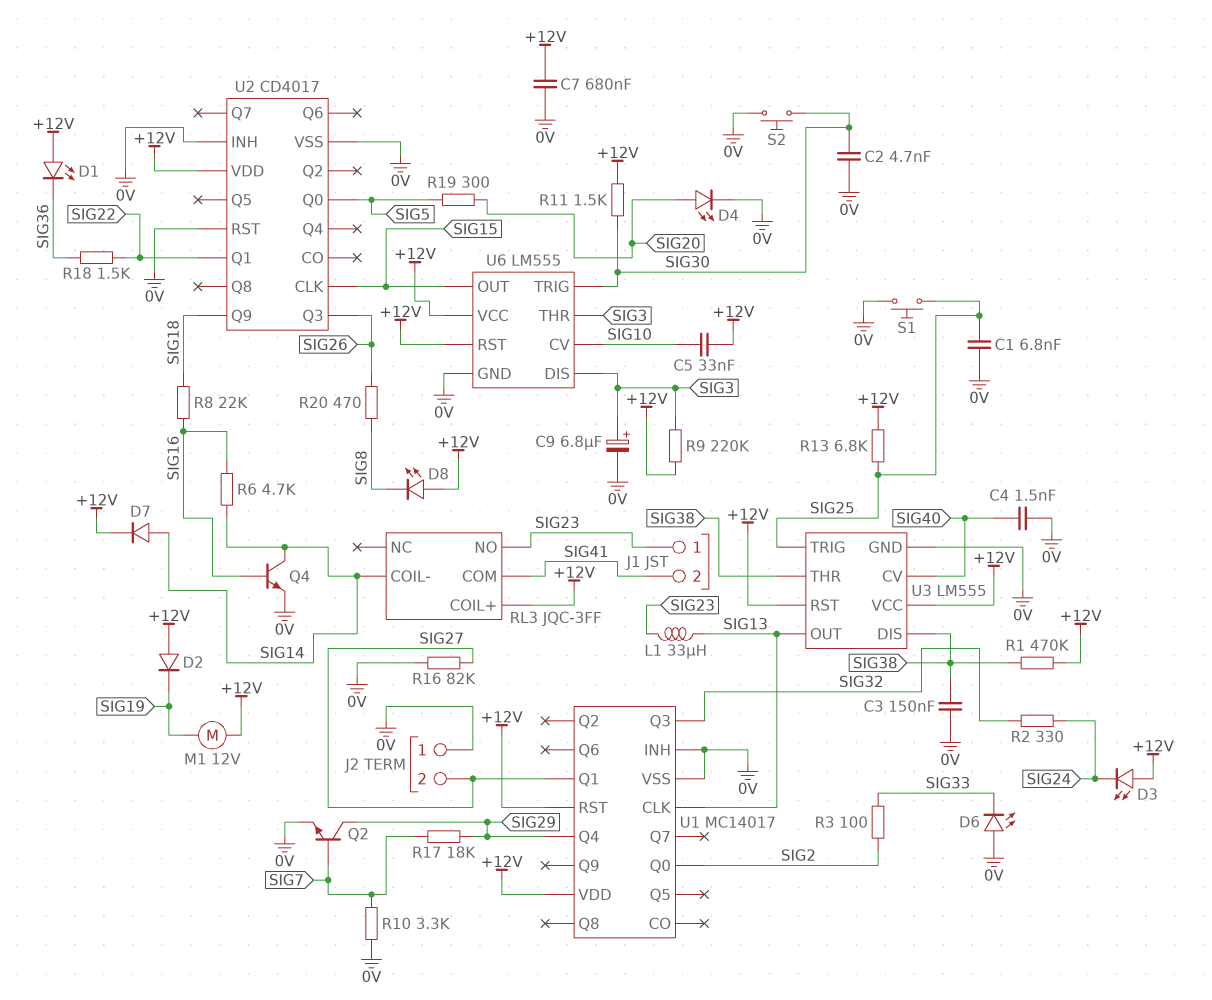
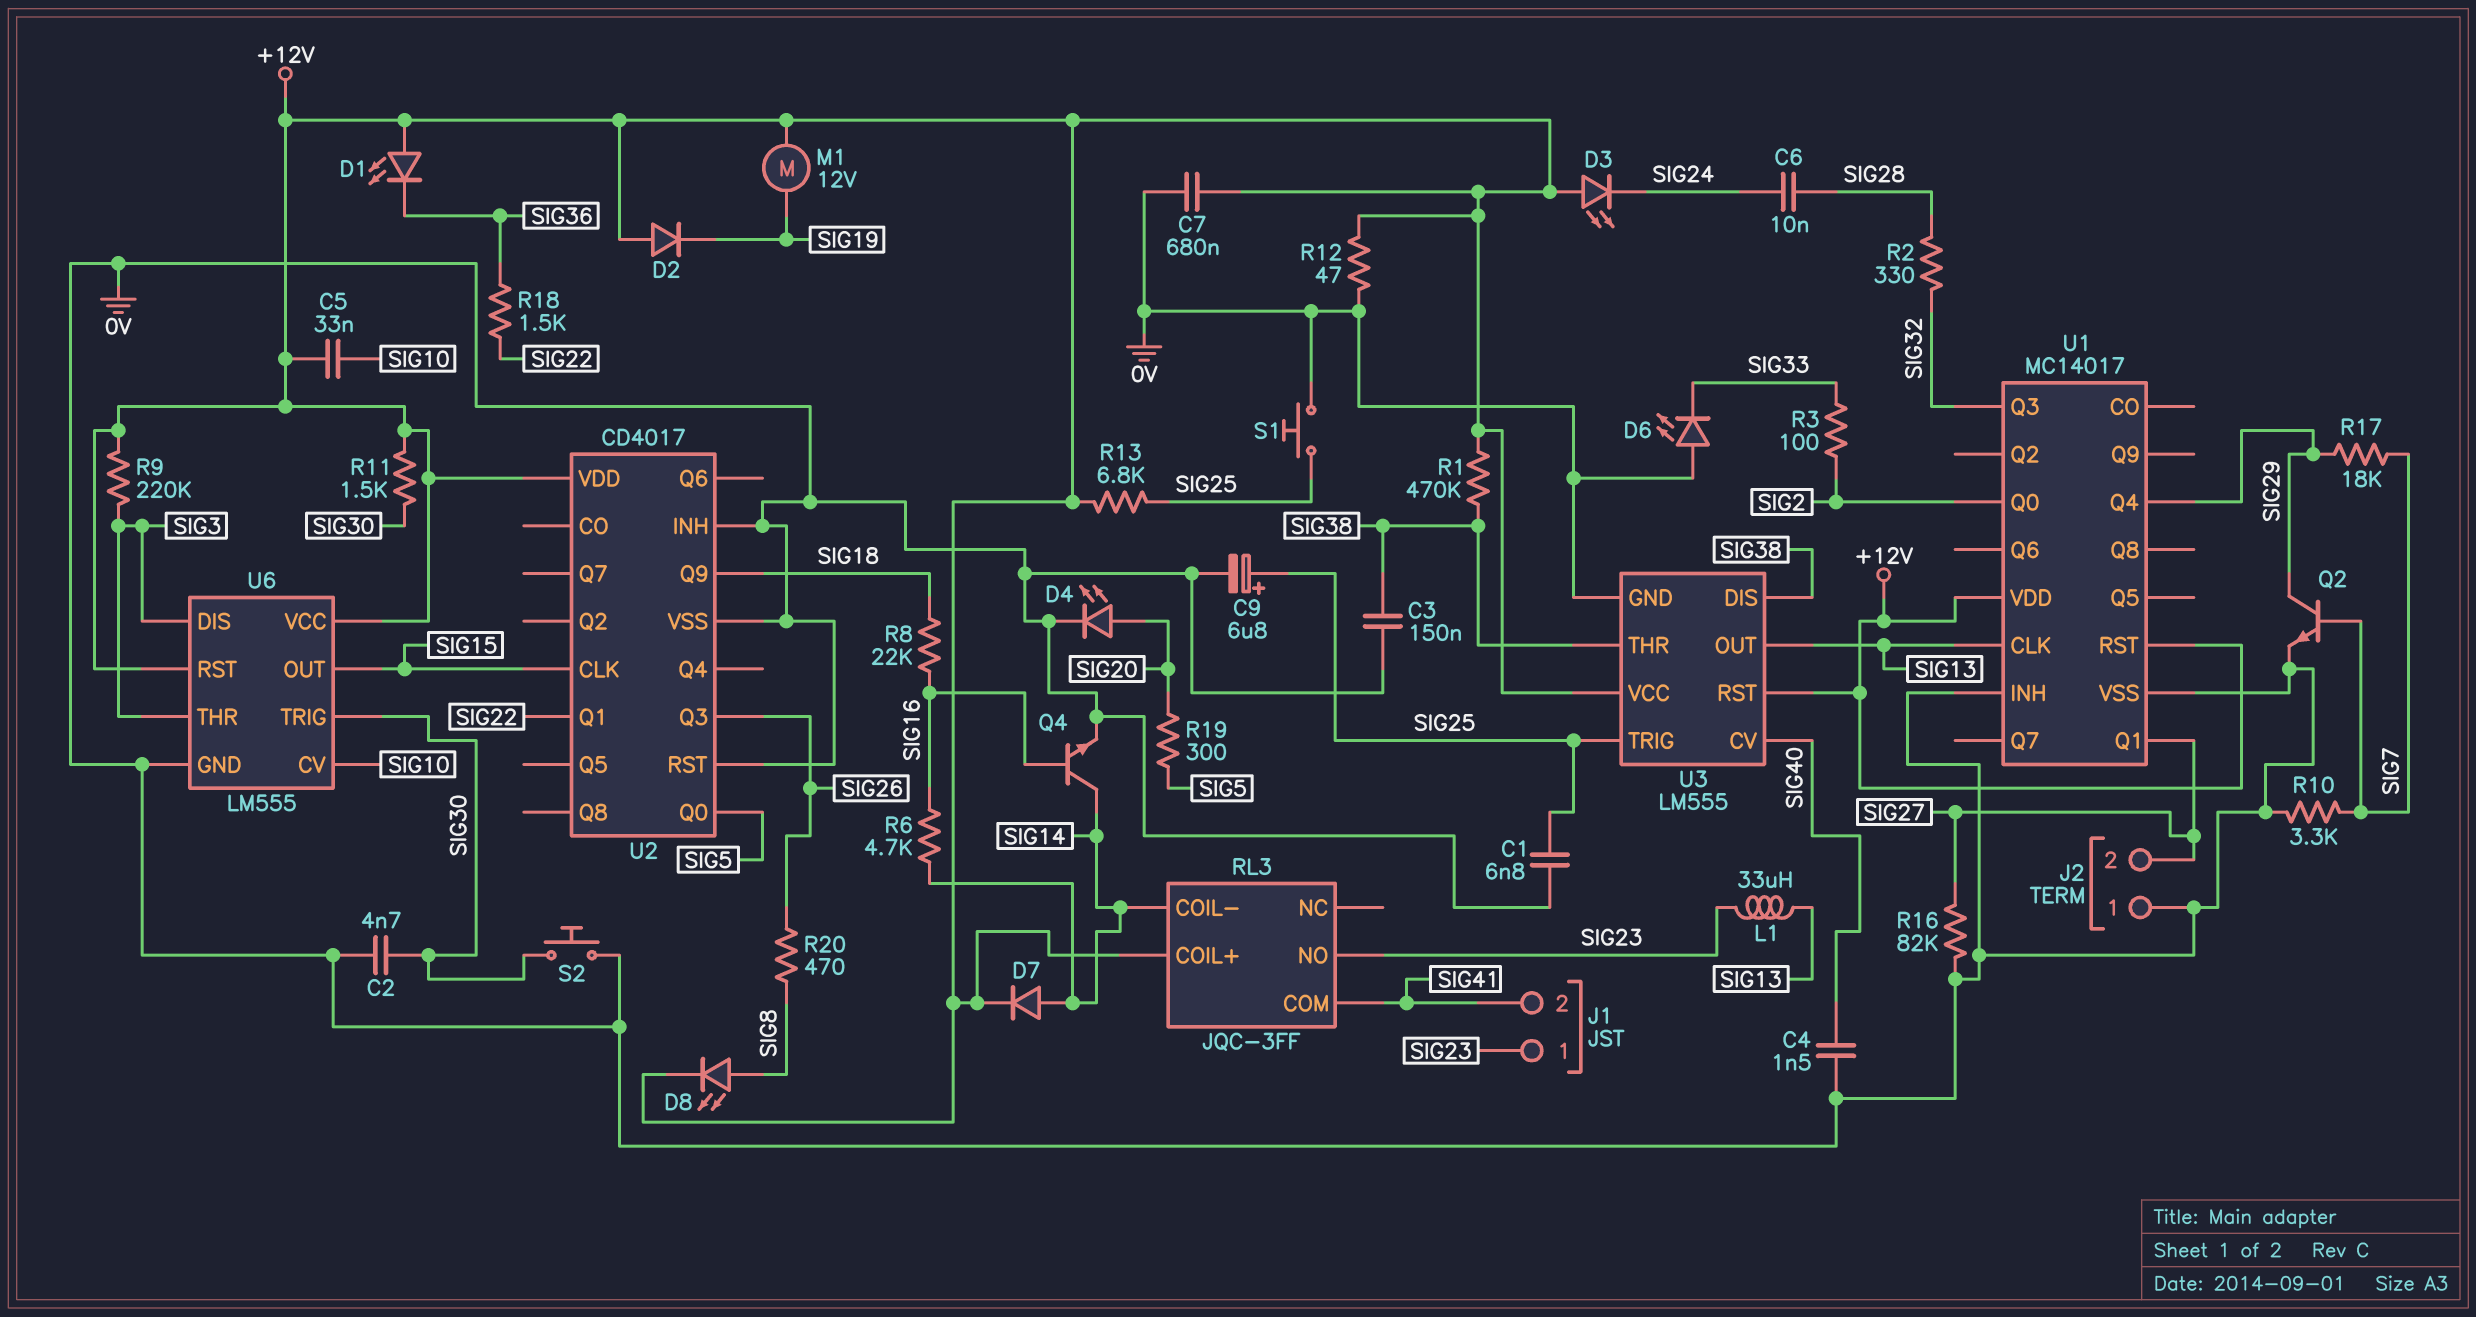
C6: none -> 10nF (SIG24, SIG28)
C9: 6.8uF (plus SIG3, minus 0V) -> 6.8uF (plus SIG25, minus 0V)
D8: LED (A +12V, K SIG8) -> LED (A SIG8, K +12V)
R2: 330 (SIG24, SIG32) -> 330 (SIG28, SIG32)
R12: none -> 47 (+12V, 0V)

